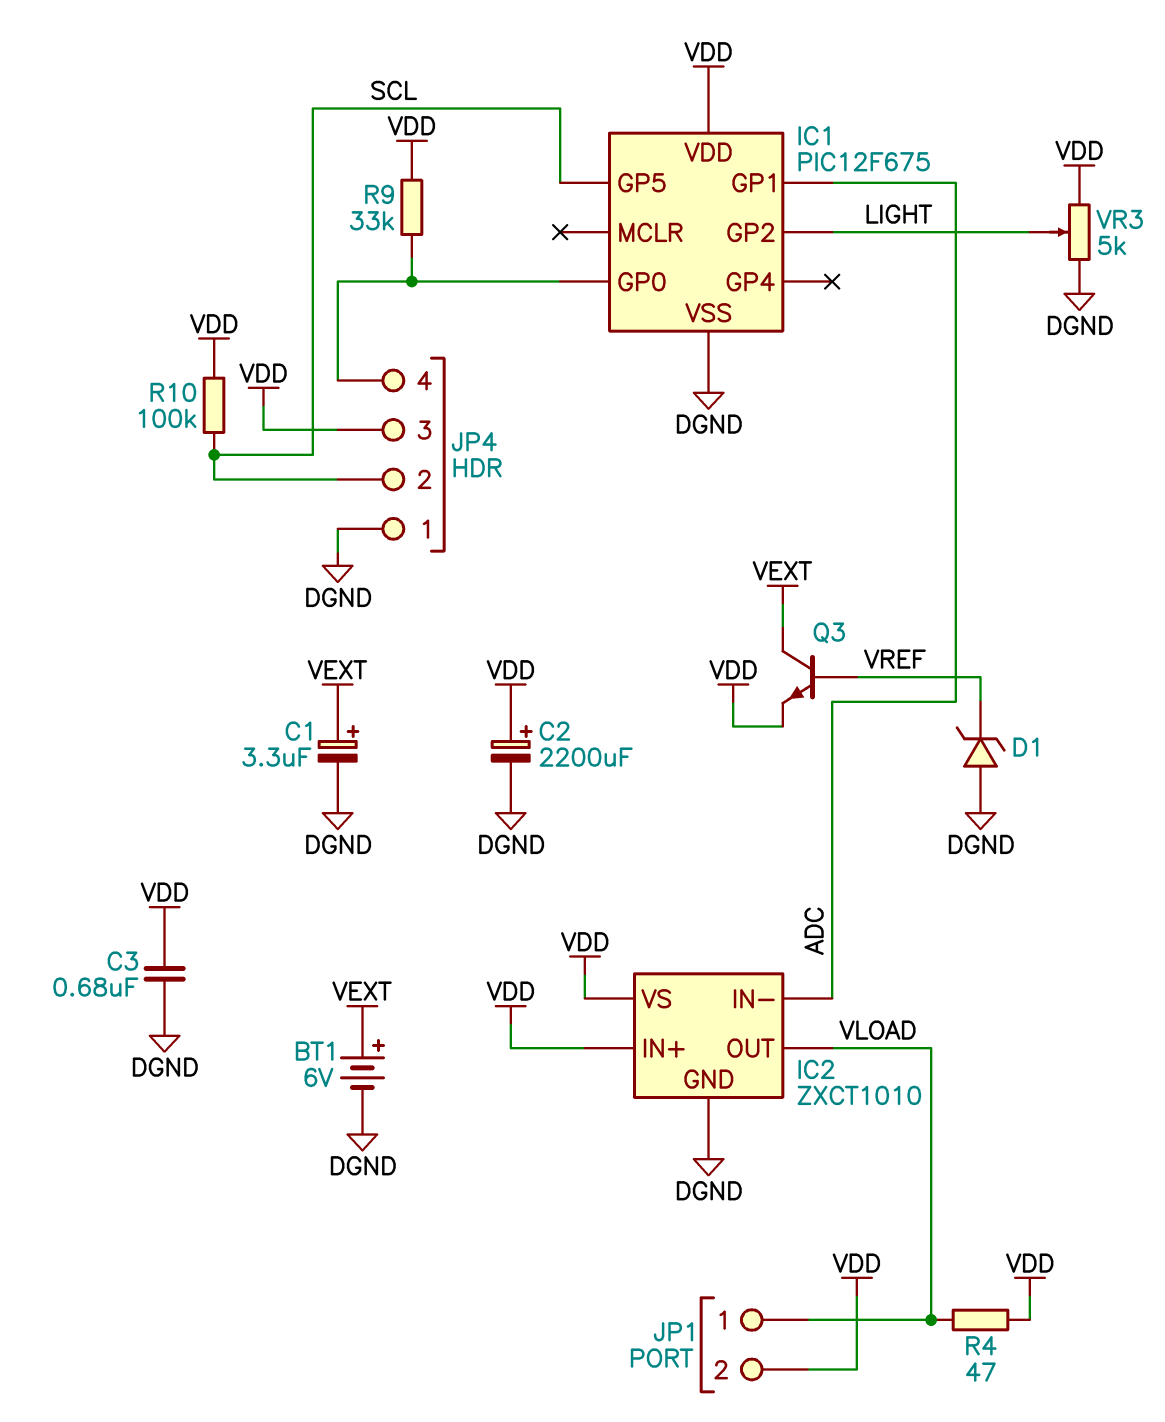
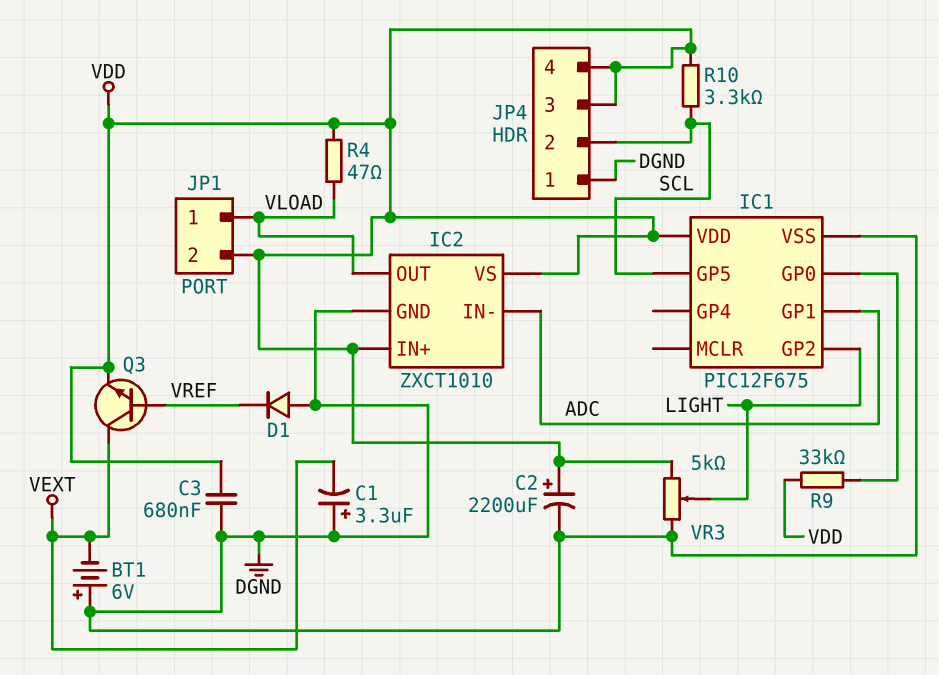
BT1: 6V (plus VEXT, minus DGND) -> 6V (plus DGND, minus VEXT)
C1: 3.3uF (plus VEXT, minus DGND) -> 3.3uF (plus DGND, minus VEXT)
D1: zener (A DGND, K VREF) -> diode (A DGND, K VREF)
JP4 pin 4: IC1/GP0 -> VDD
R10: 100k (SCL, VDD) -> 3.3k (SCL, VDD)

